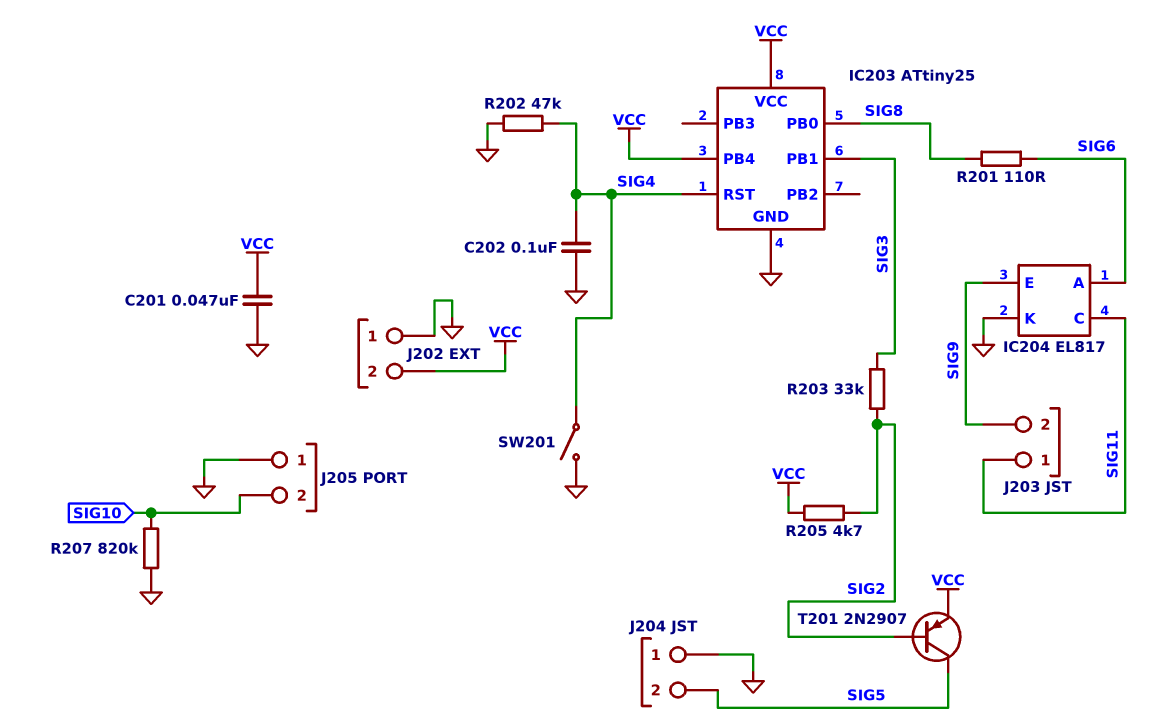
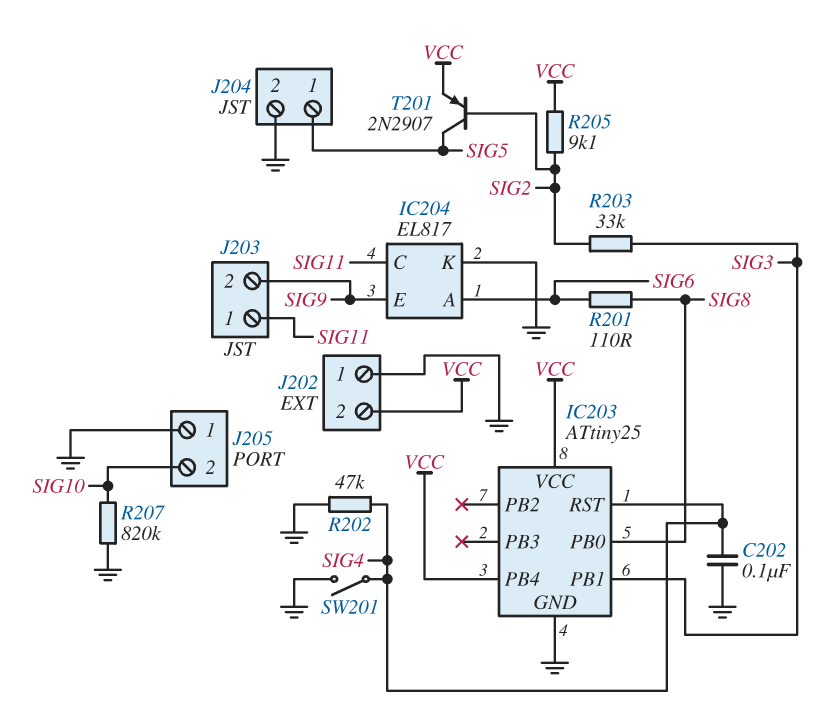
C201: 47nF (GND, VCC) -> none
J204 pin 1: GND -> SIG5
J204 pin 2: SIG5 -> GND
R205: 4.7k (SIG2, VCC) -> 9.1k (SIG2, VCC)

